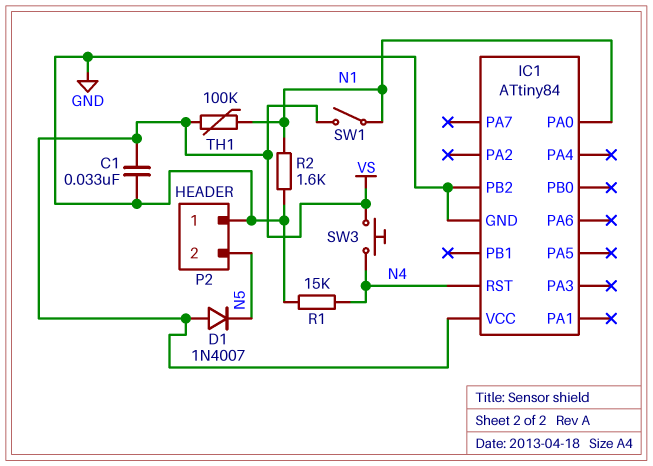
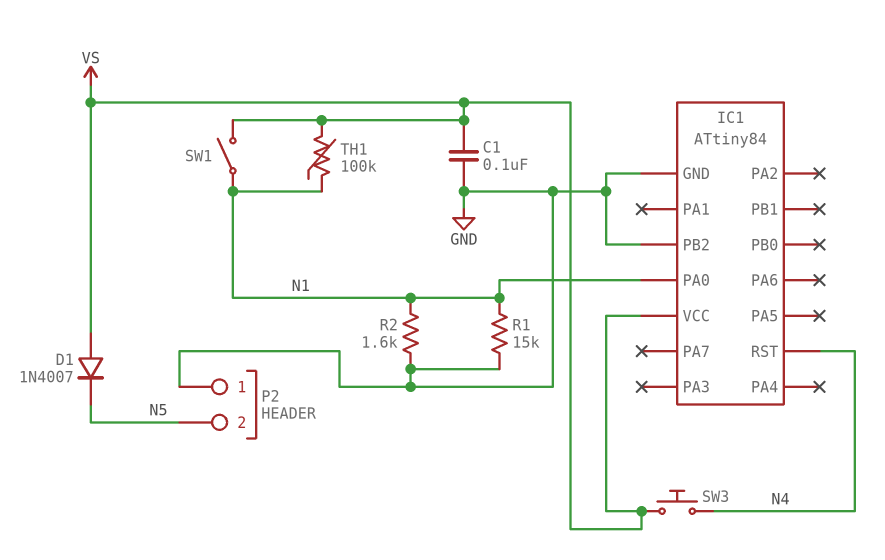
C1: 33nF (GND, VS) -> 100nF (GND, VS)
R1: 15k (GND, N4) -> 15k (GND, N1)

